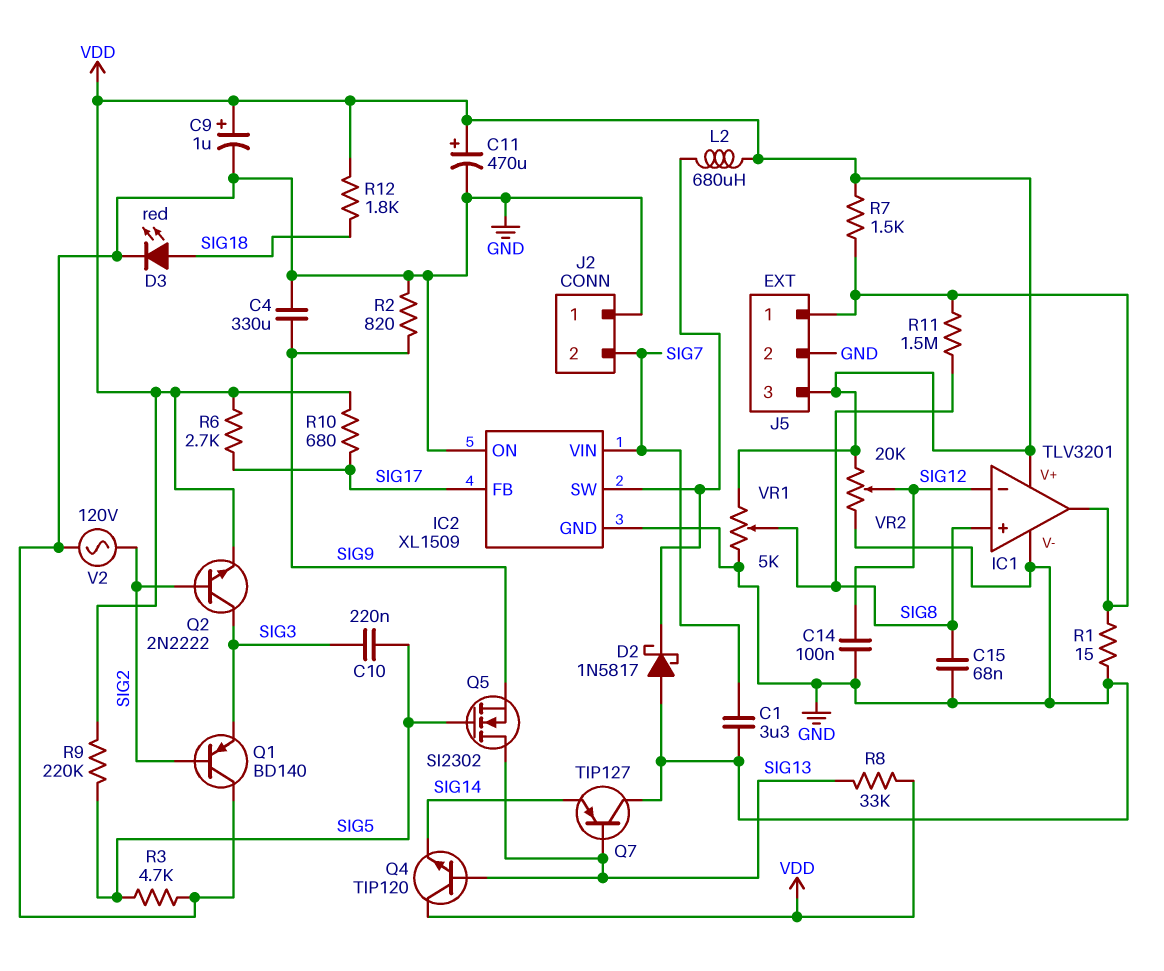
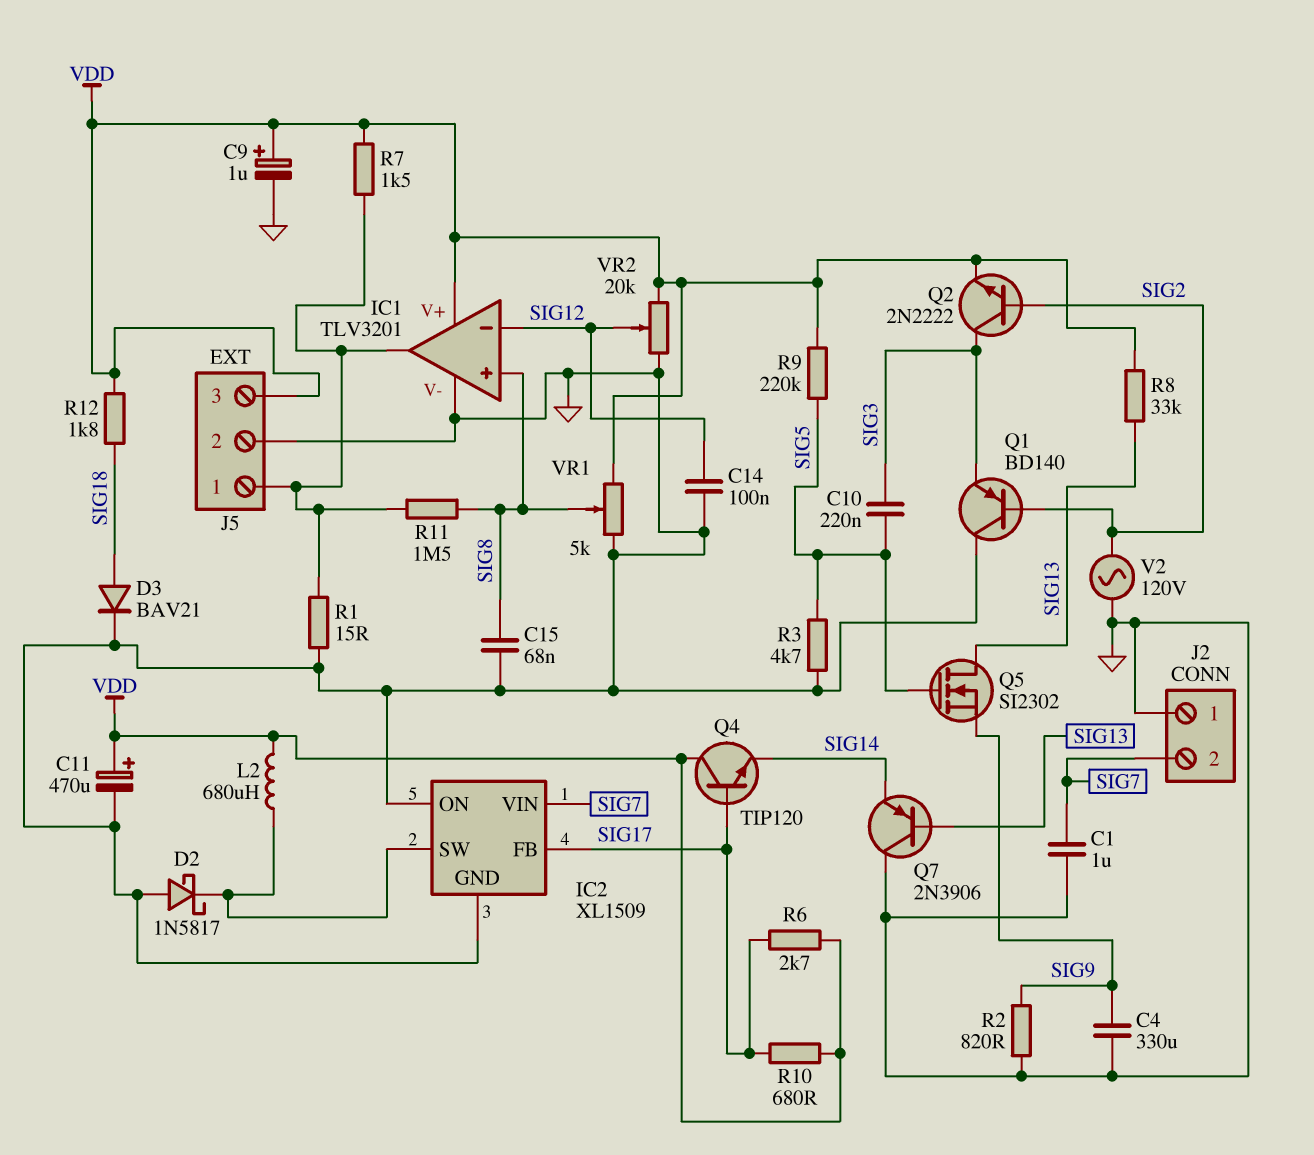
C1: 3.3uF (GND, SIG7) -> 1uF (GND, SIG7)
D3: LED red (A SIG18, K GND) -> diode BAV21 (A SIG18, K GND)
Q4: NPN TIP120 (B SIG13, C VDD, E SIG14) -> NPN TIP120 (B SIG17, C VDD, E SIG14)
Q7: PNP TIP127 (B SIG13, C GND, E SIG14) -> PNP 2N3906 (B SIG13, C GND, E SIG14)

